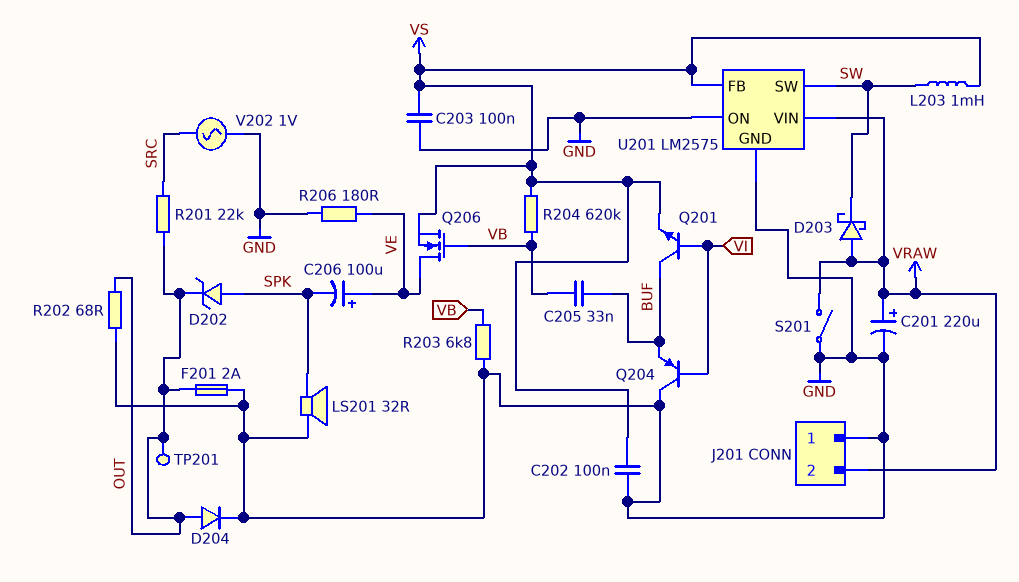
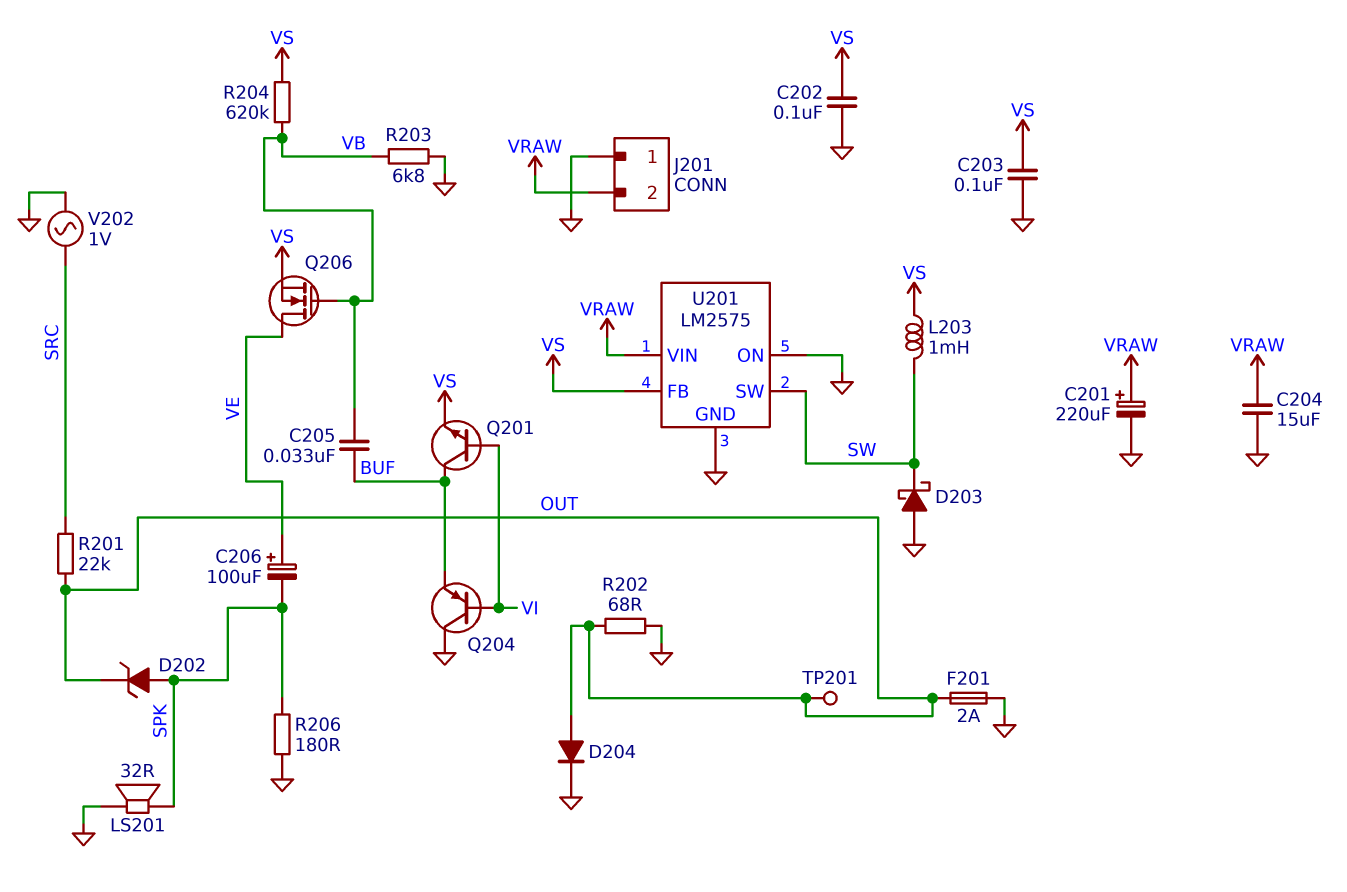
C204: none -> 15uF (GND, VRAW)
D203: schottky (A VRAW, K SW) -> schottky (A GND, K SW)
R206: 180 (GND, VE) -> 180 (GND, SPK)
S201: switch (GND, VRAW) -> none

